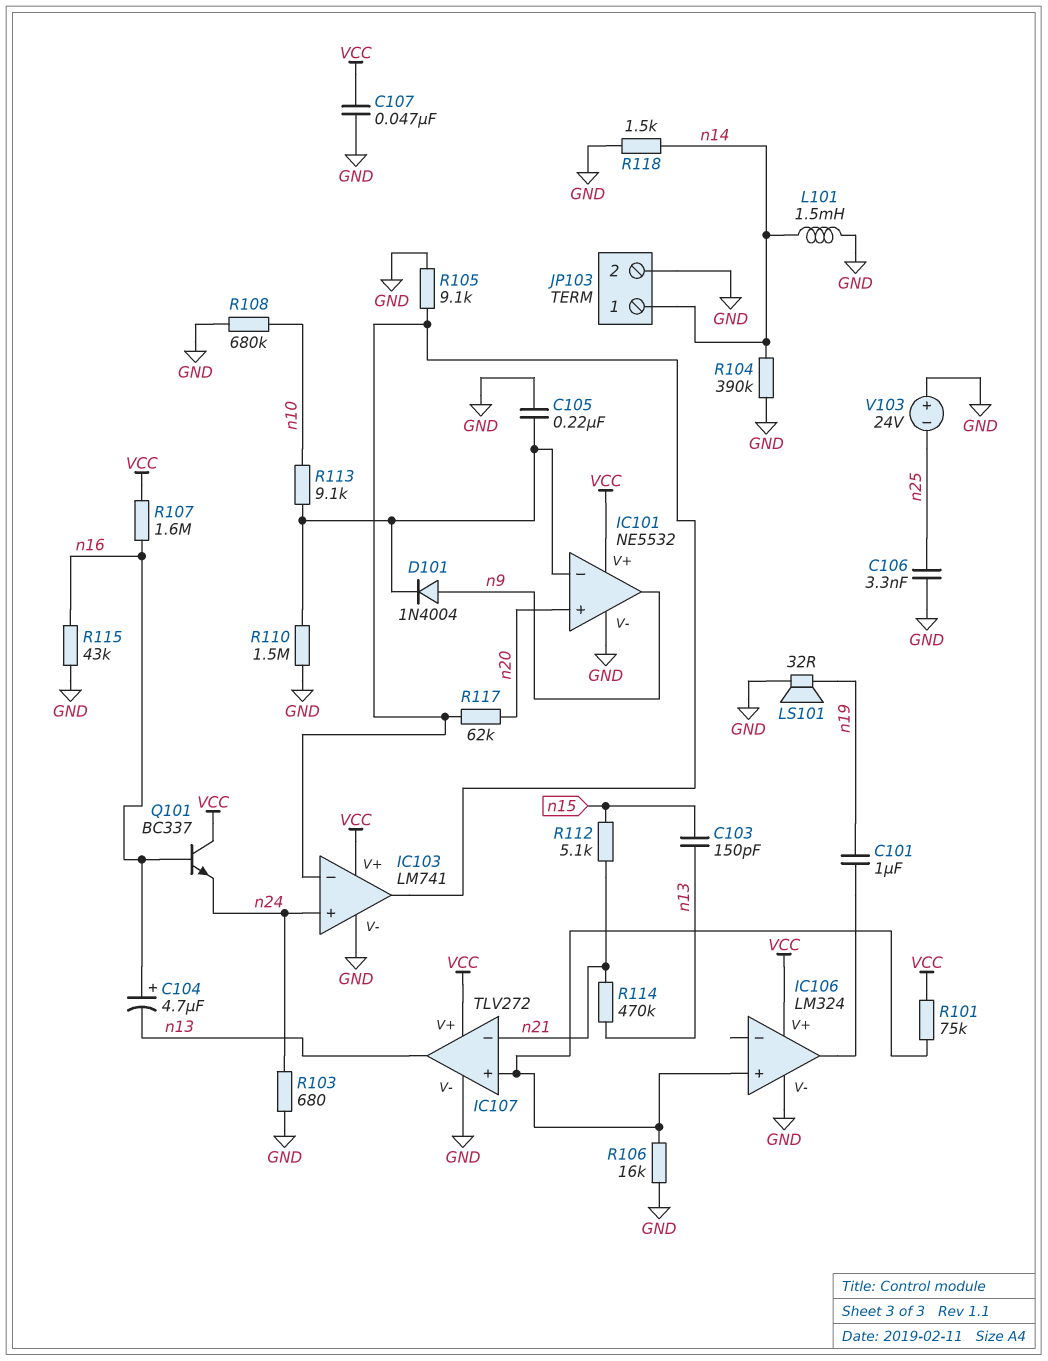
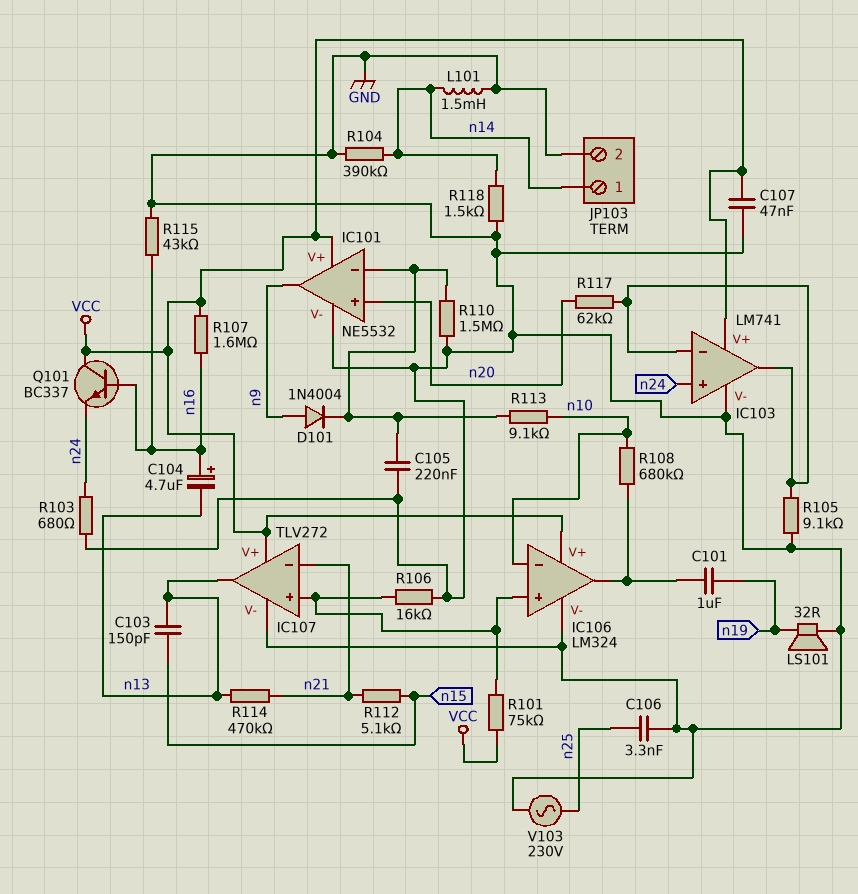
IC106 pin in-: none -> n10
R108: 680k (GND, n10) -> 680k (IC106/out, n10)
V103: 24V (plus GND, minus n25) -> AC 230V (GND, n25)

